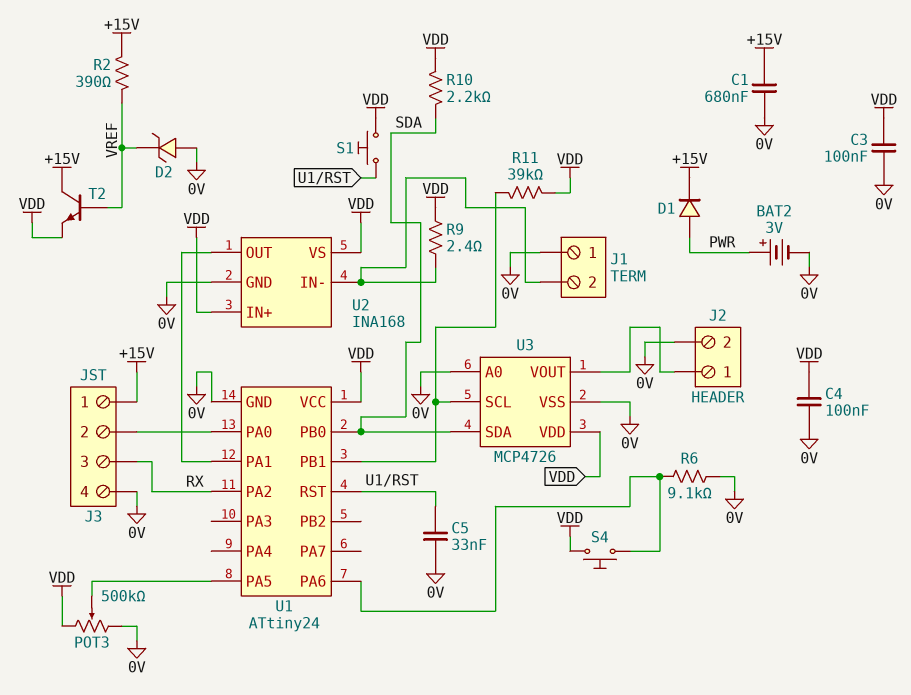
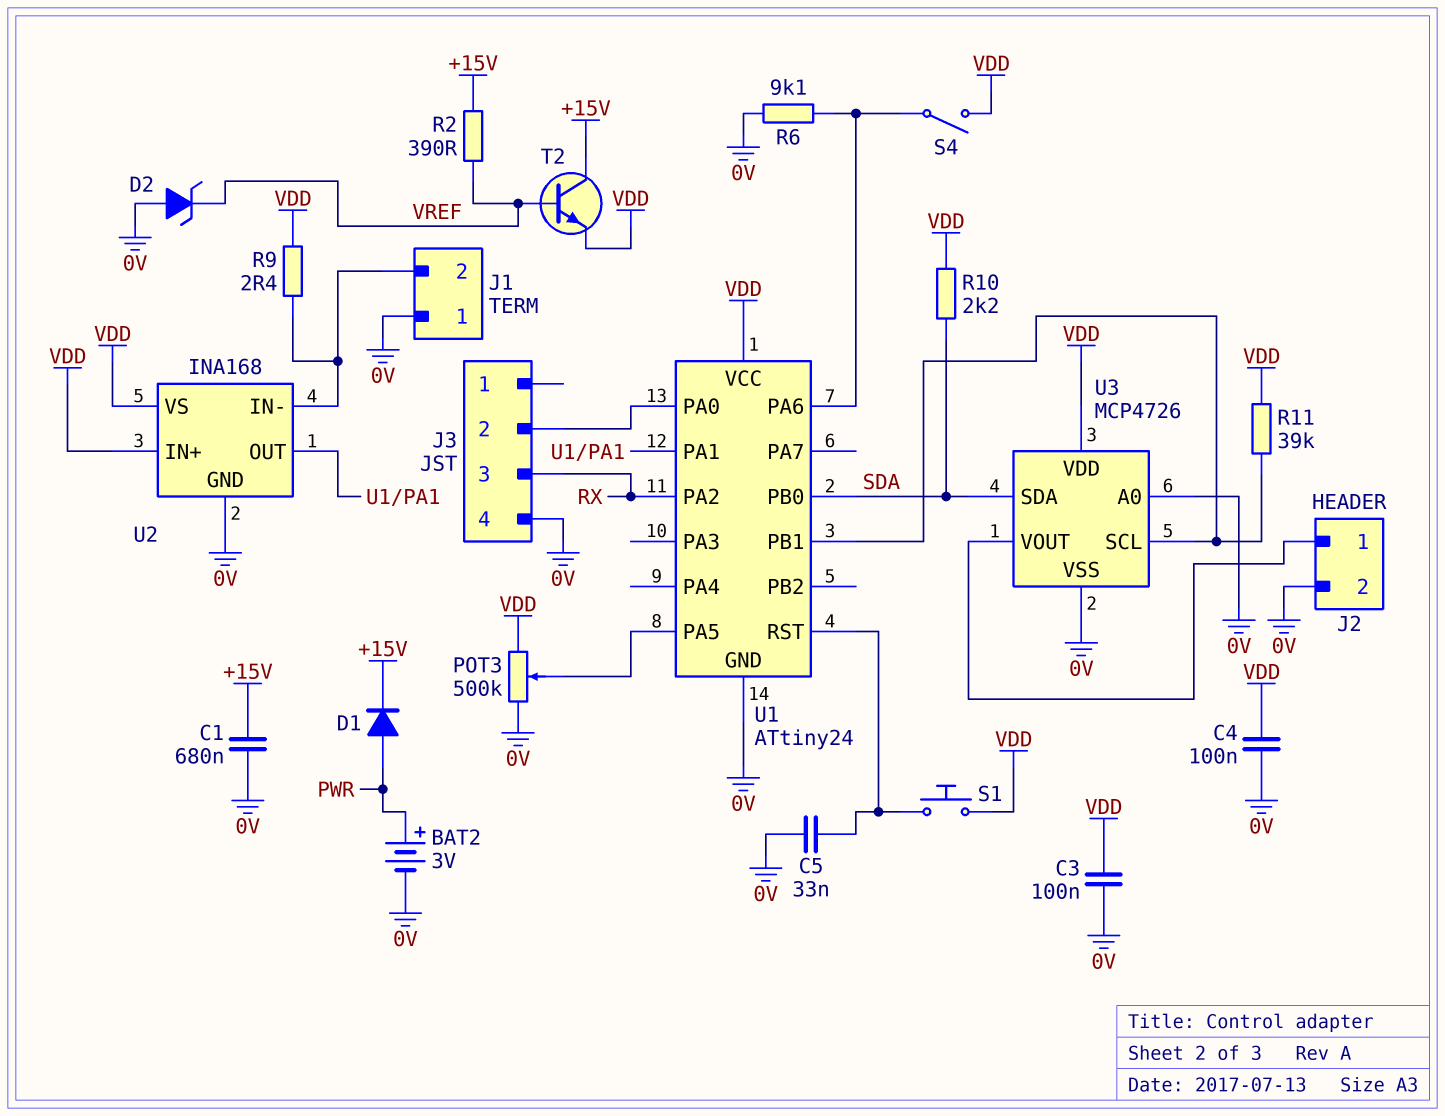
J3 pin 1: +15V -> none
S4: button (U1/PA6, VDD) -> switch (U1/PA6, VDD)

